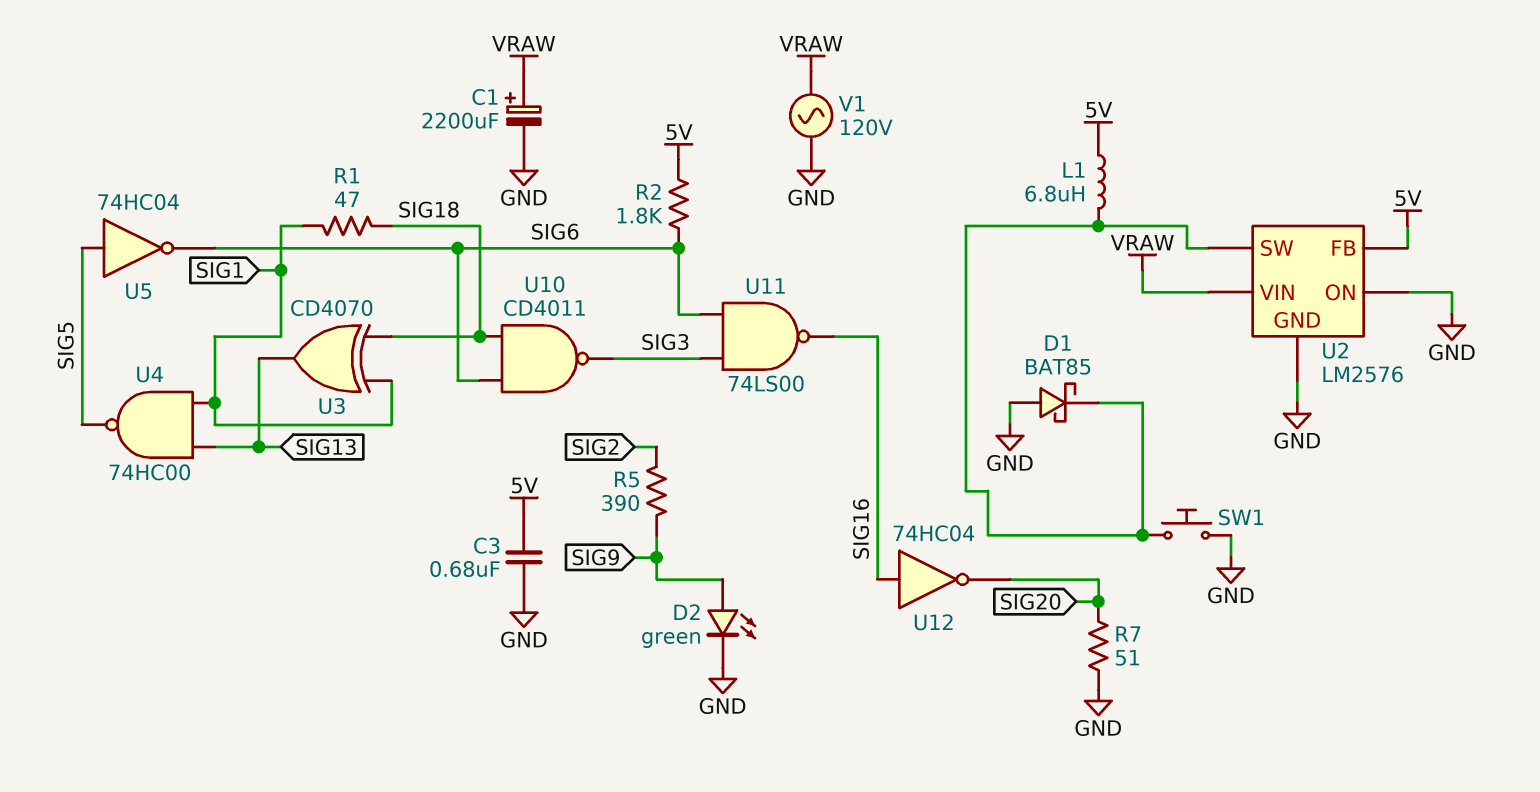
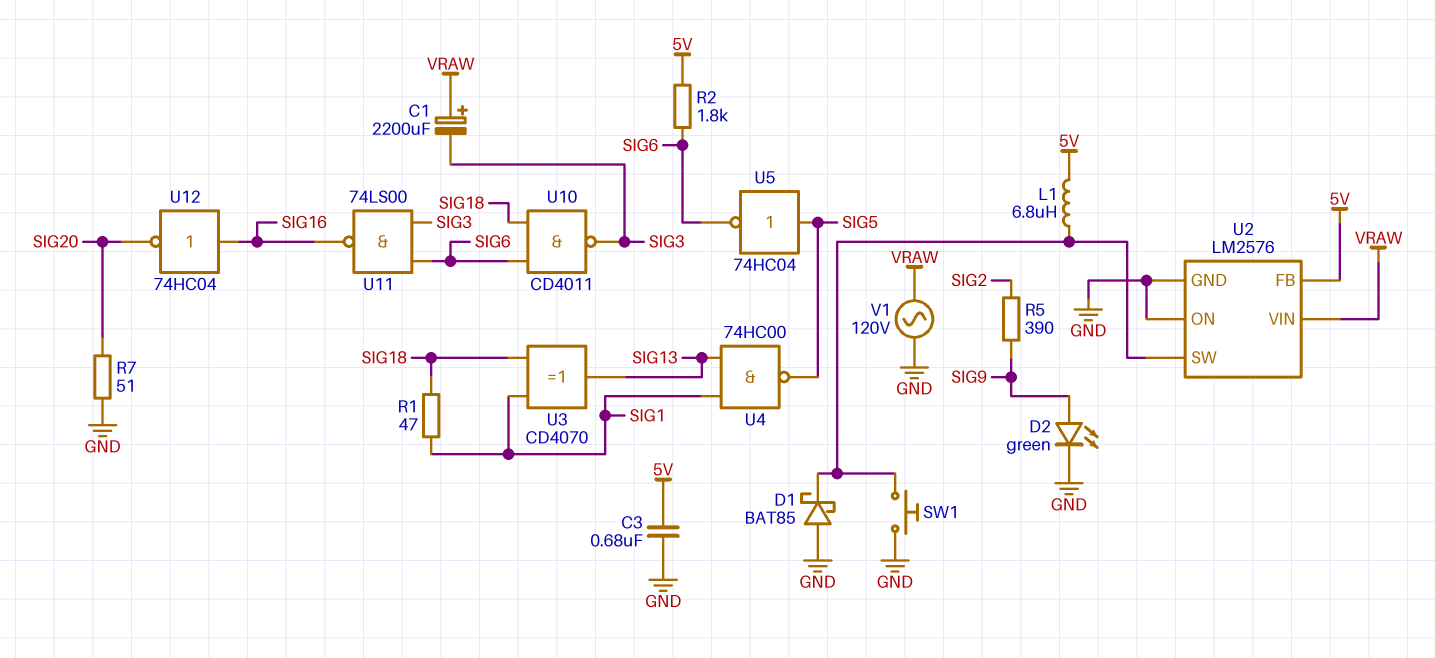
C1: 2200uF (plus VRAW, minus GND) -> 2200uF (plus VRAW, minus SIG3)

